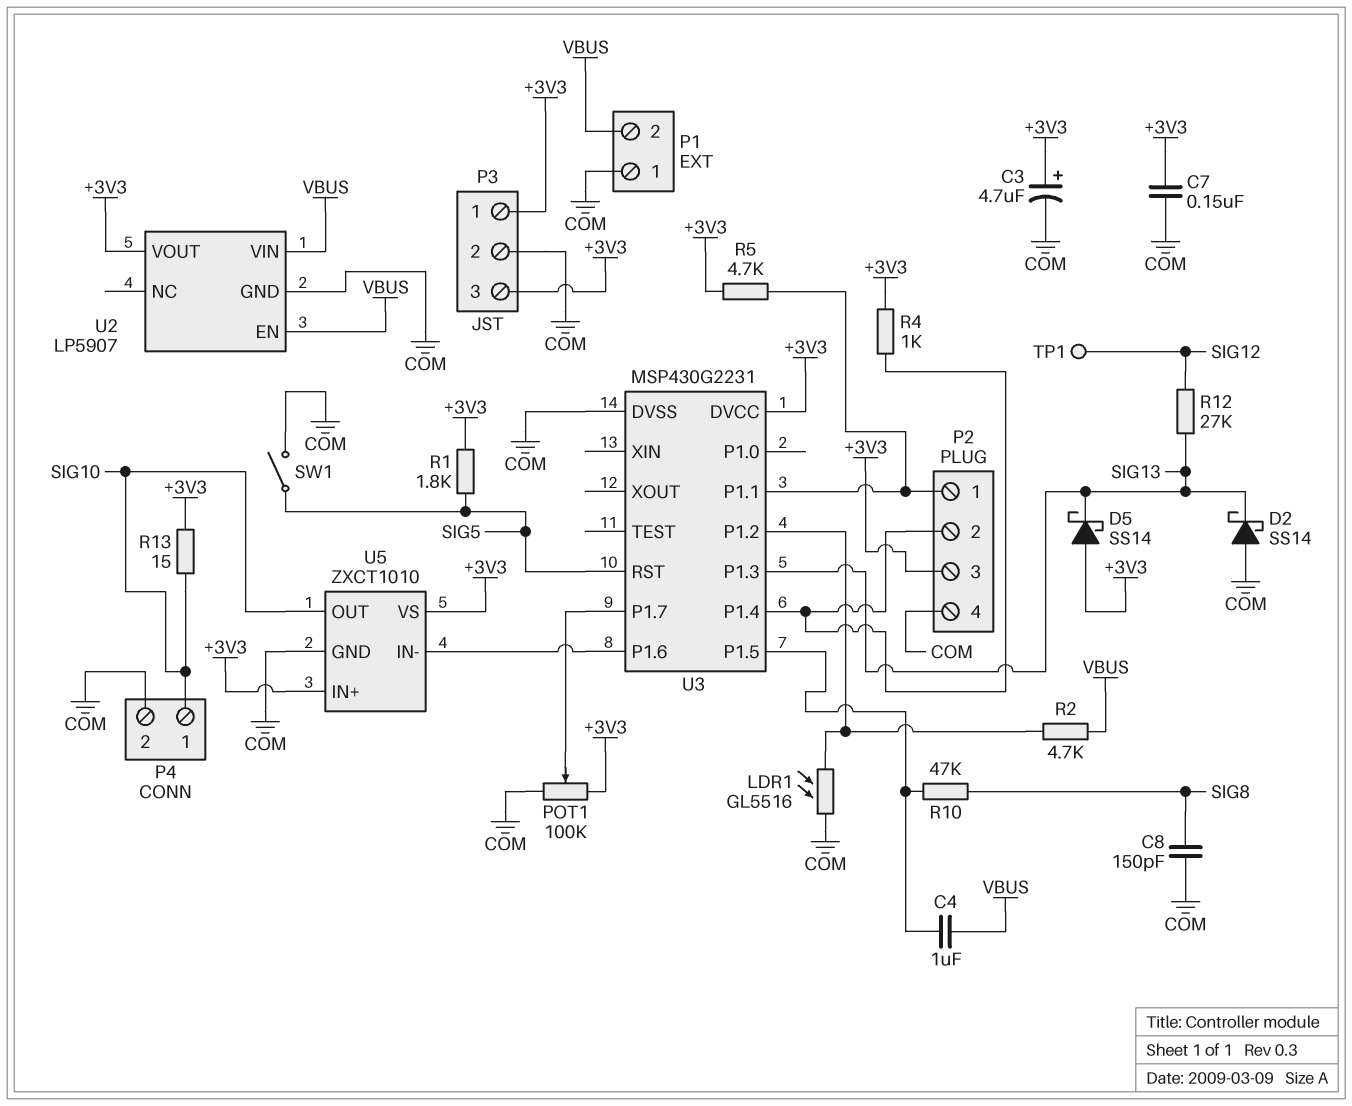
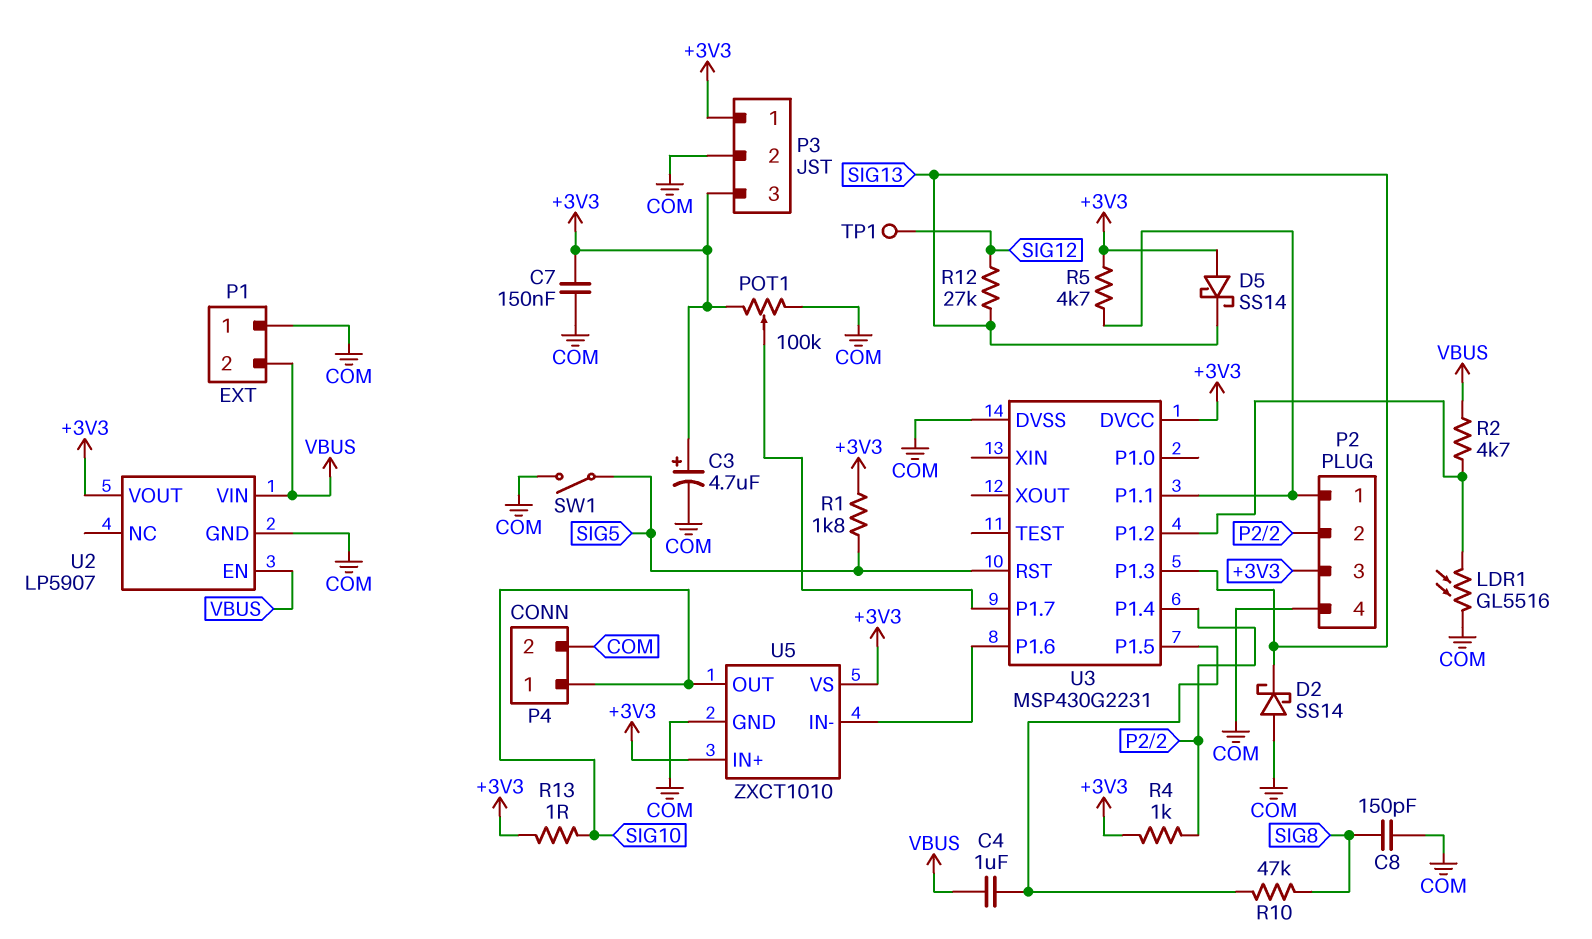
R13: 15 (+3V3, SIG10) -> 1 (+3V3, SIG10)

